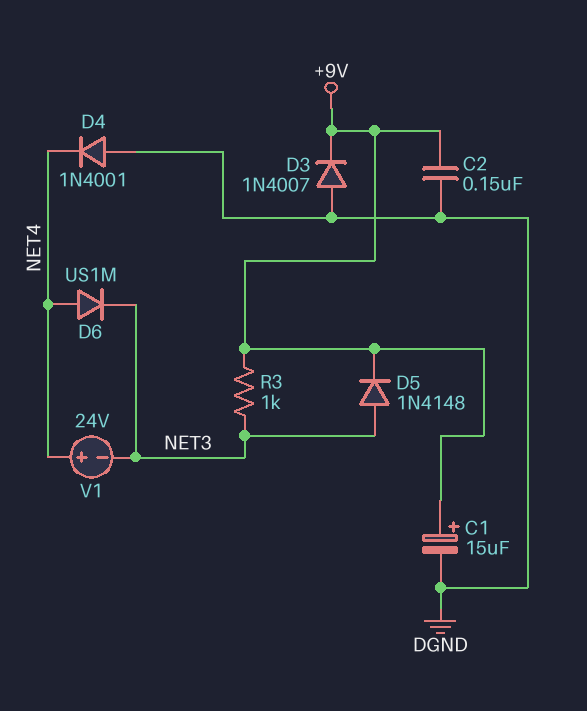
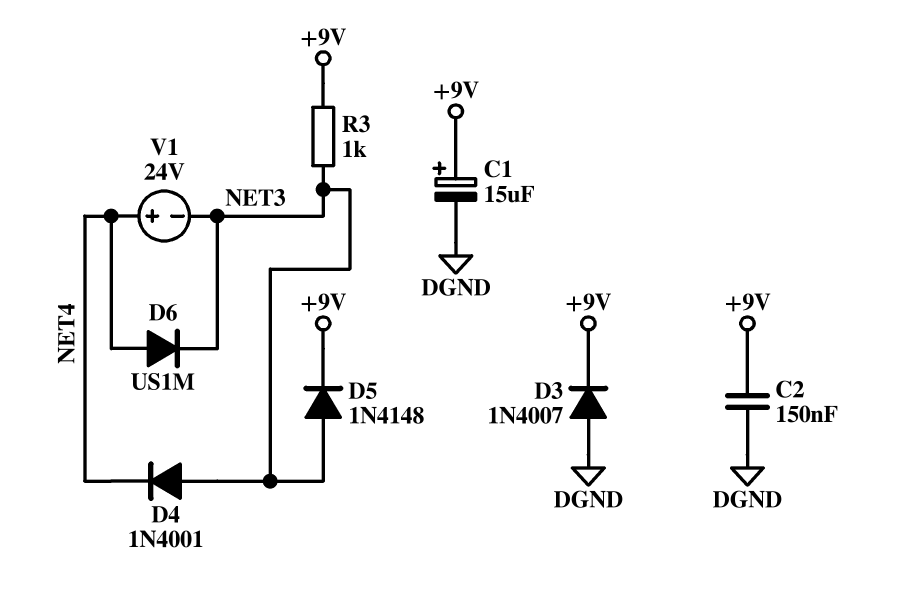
D4: diode 1N4001 (A DGND, K NET4) -> diode 1N4001 (A NET3, K NET4)

